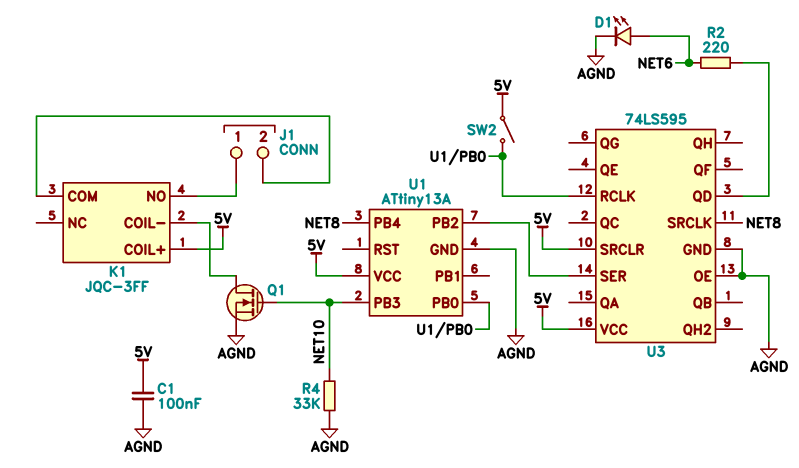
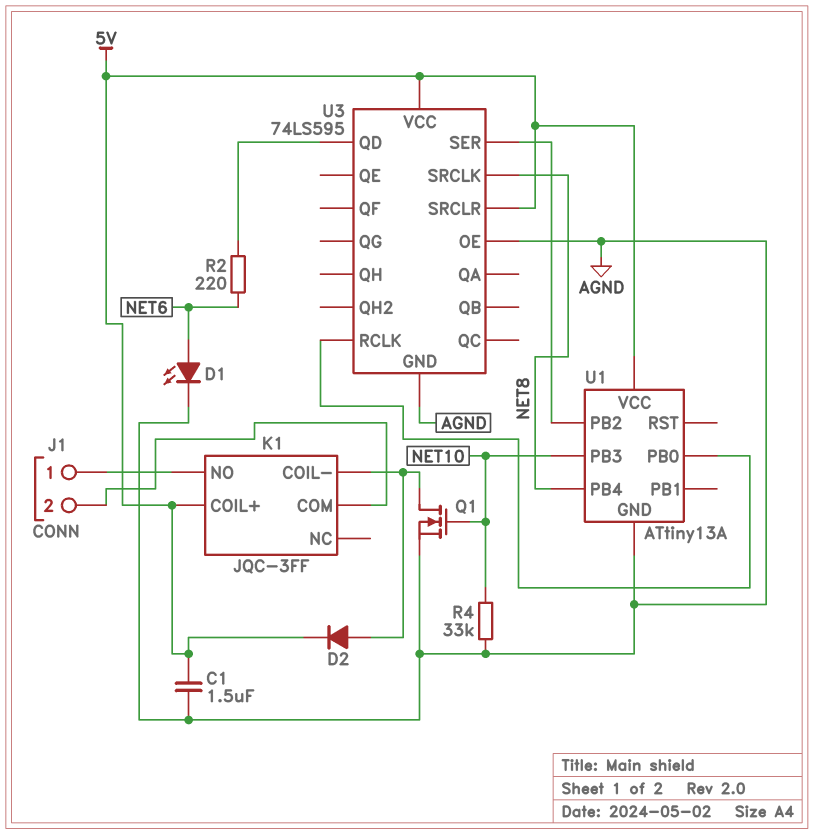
C1: 100nF (5V, AGND) -> 1.5uF (5V, AGND)
D2: none -> diode (A K1/COIL-, K 5V)
SW2: switch (5V, U1/PB0) -> none

